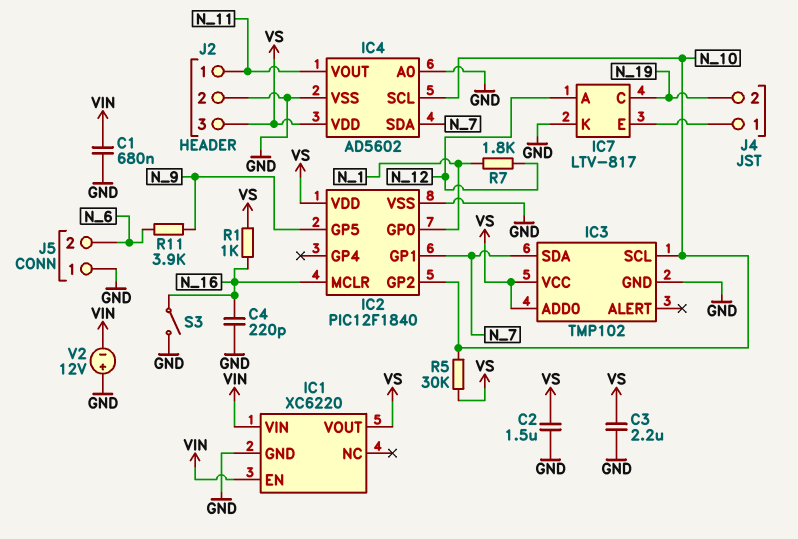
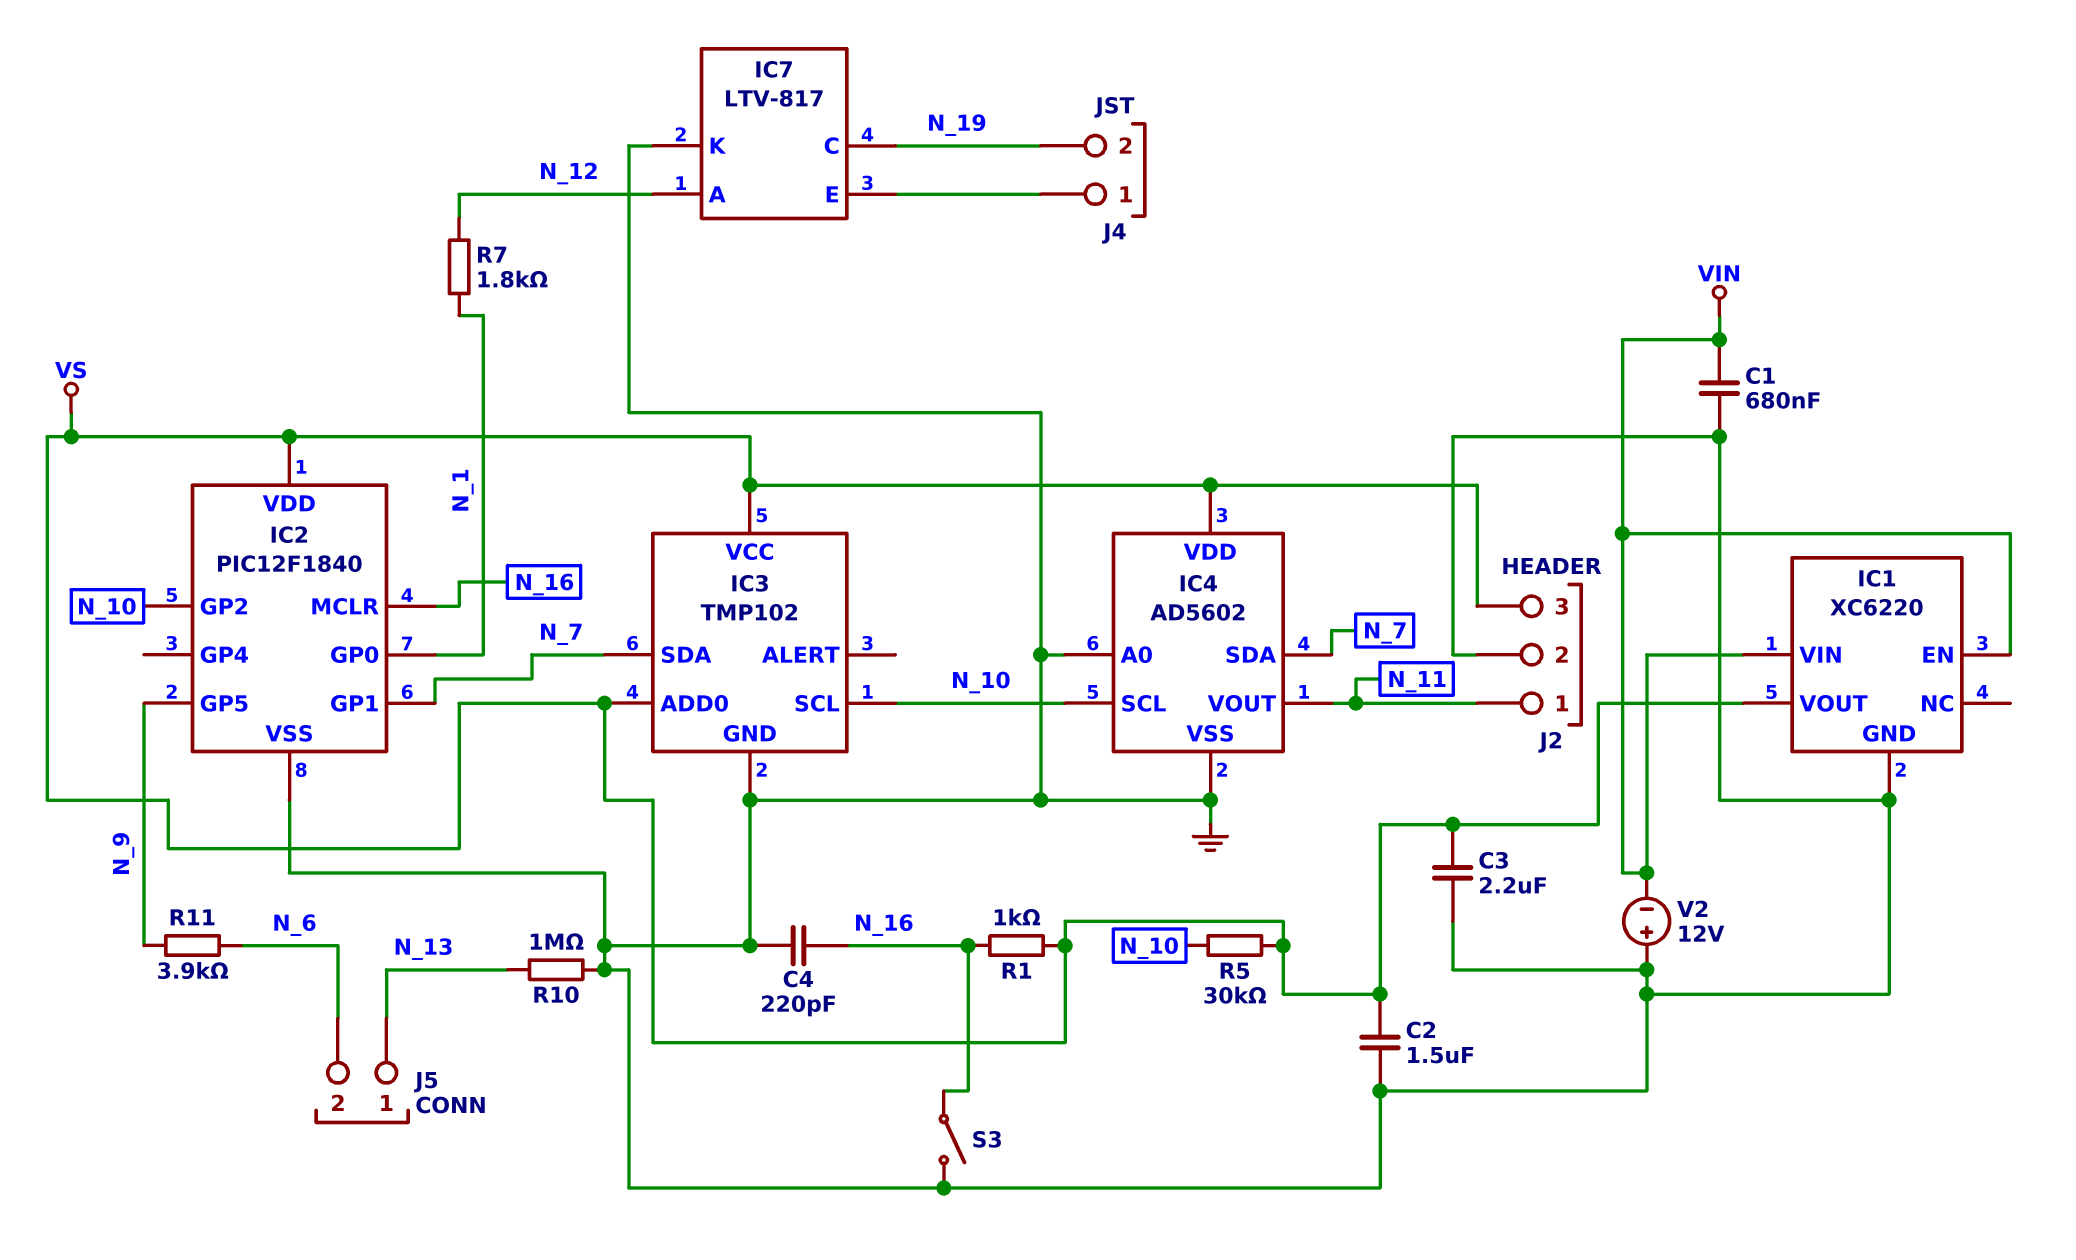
J5 pin 1: GND -> N_13
R10: none -> 1M (GND, N_13)

